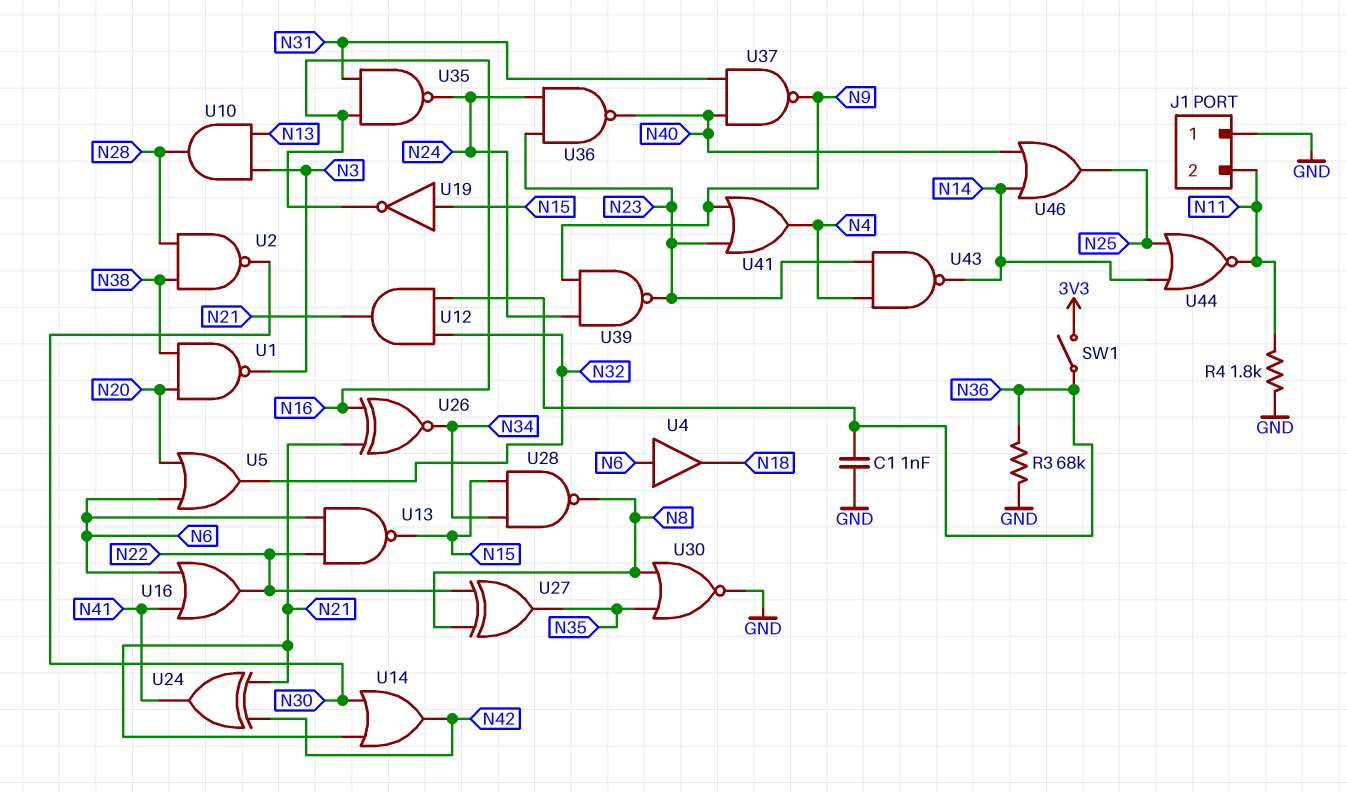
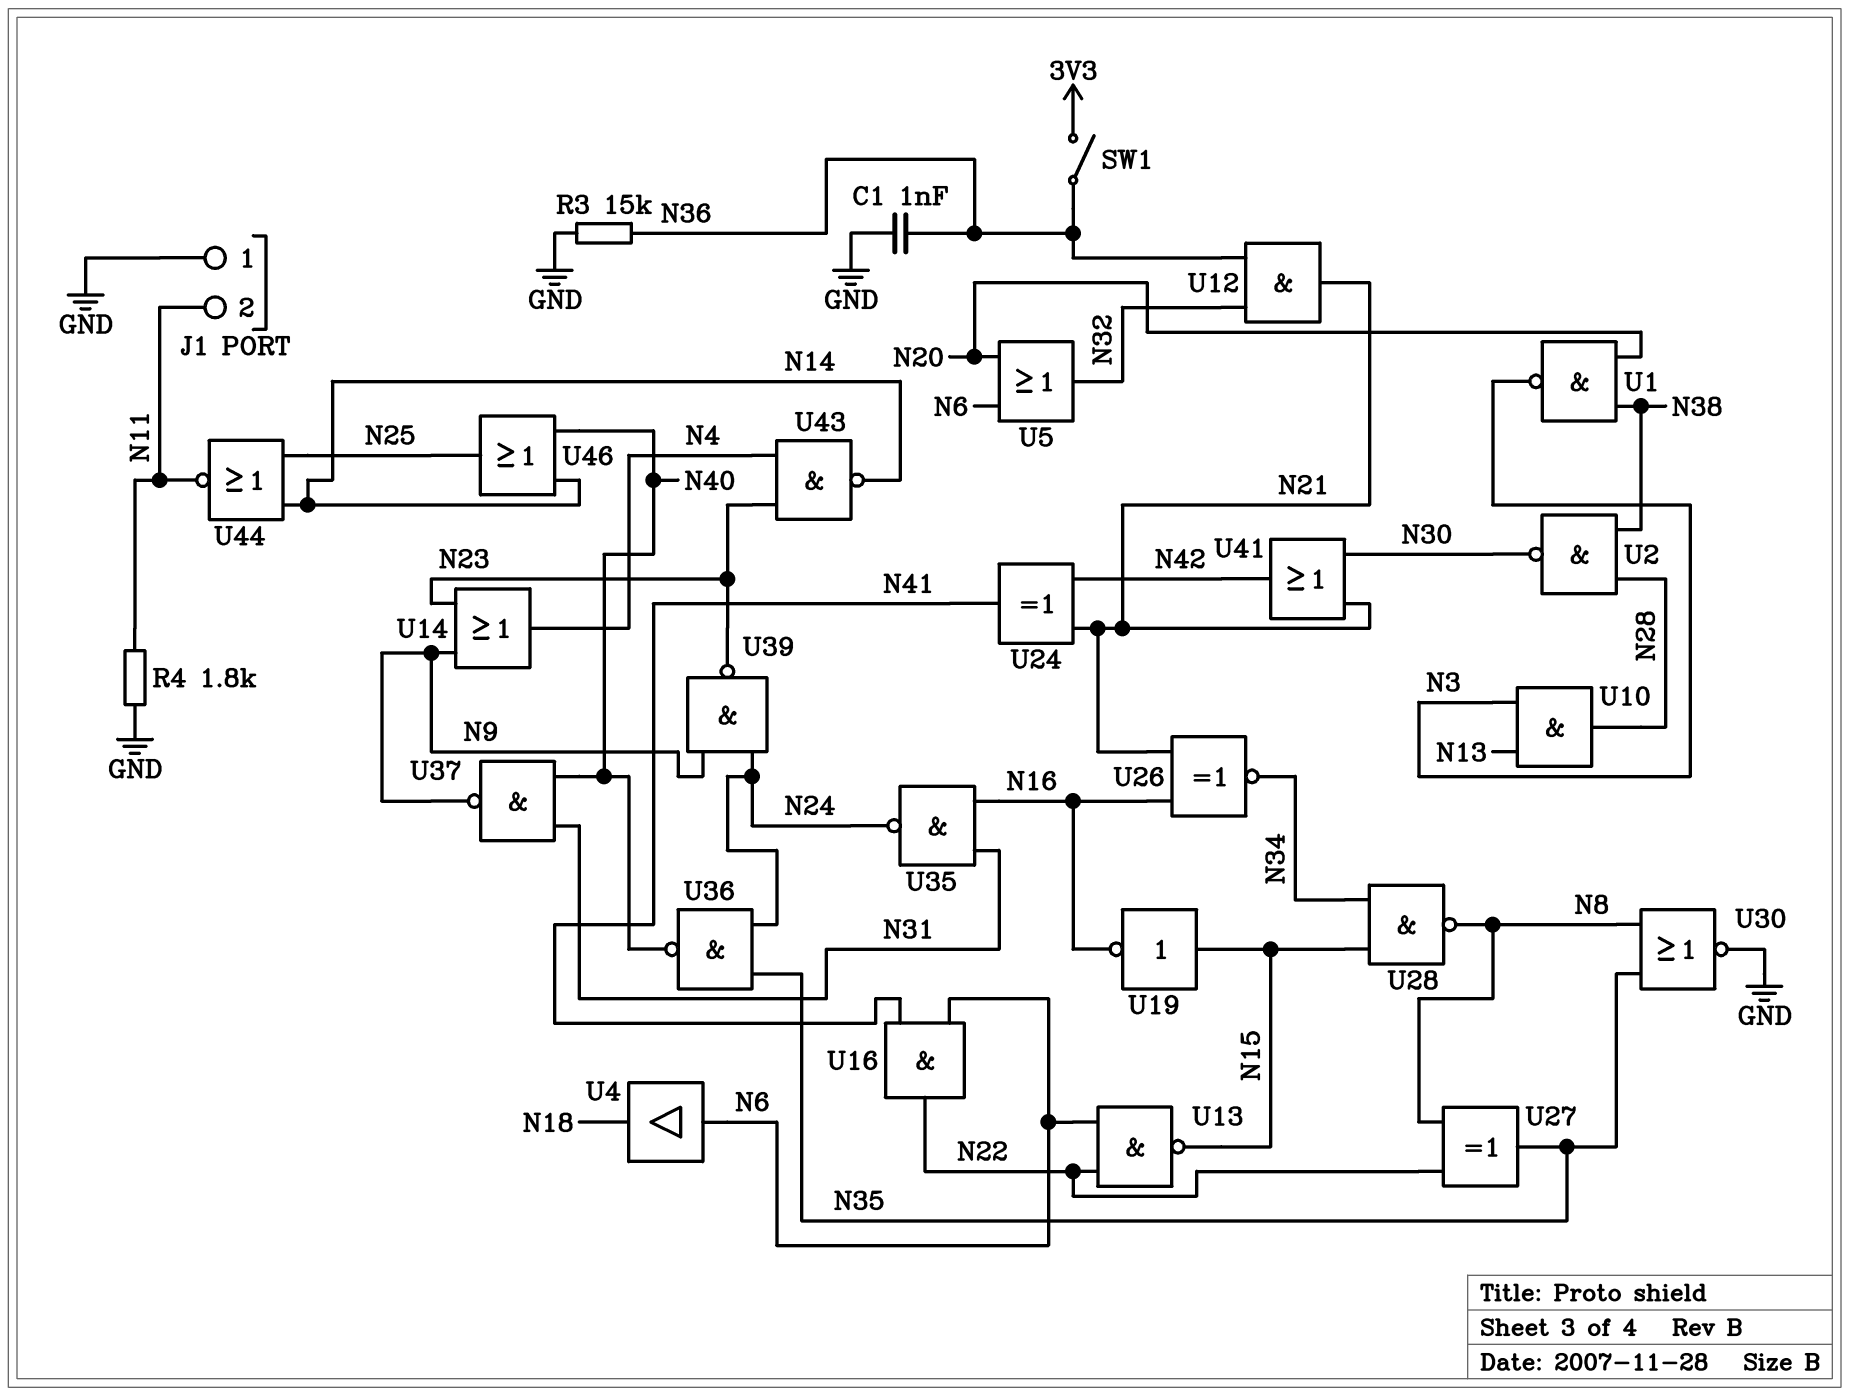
R3: 68k (GND, N36) -> 15k (GND, N36)
U14: OR (in N21, in N30, out N42) -> OR (in N9, in N23, out N4)
U16: OR (in N6, in N41, out N22) -> AND (in N6, in N41, out N22)
U36: NAND (in N23, in N24, out N40) -> NAND (in N24, in N35, out N40)
U41: OR (in N9, in N23, out N4) -> OR (in N21, in N30, out N42)

